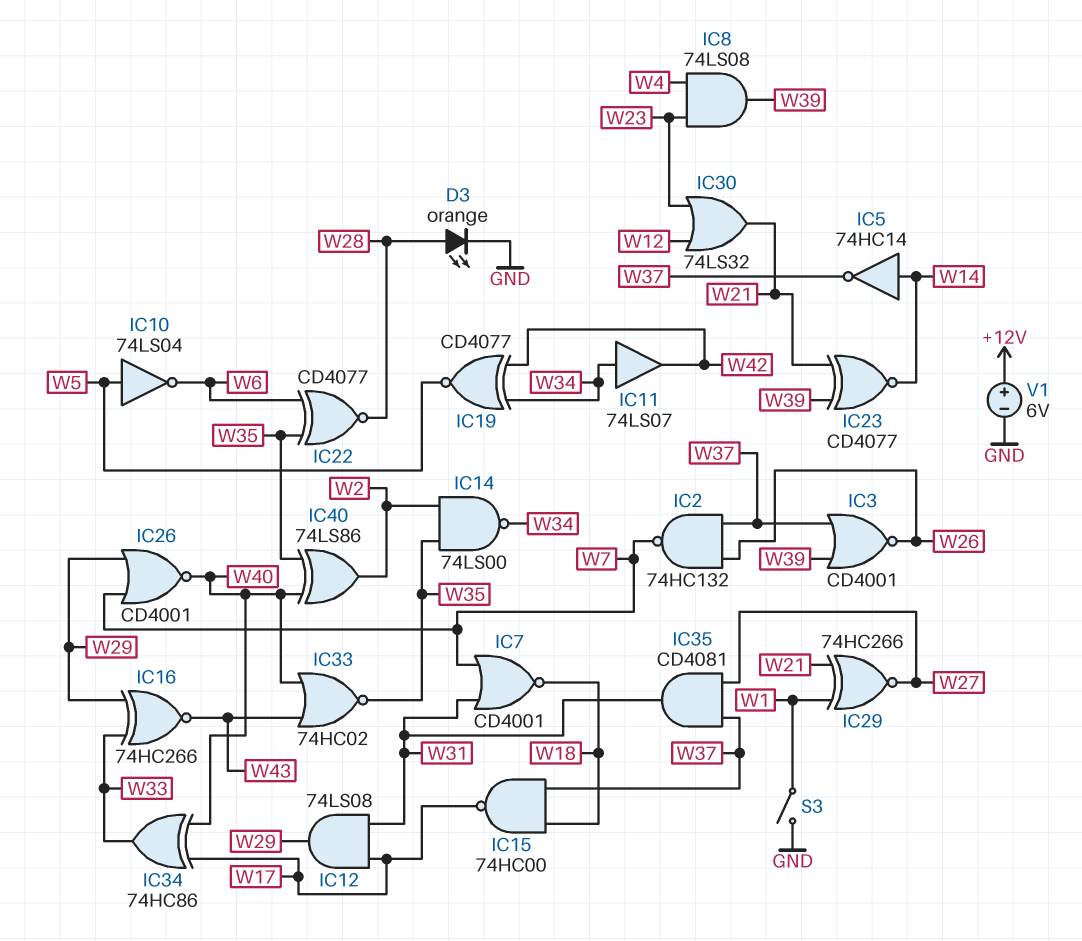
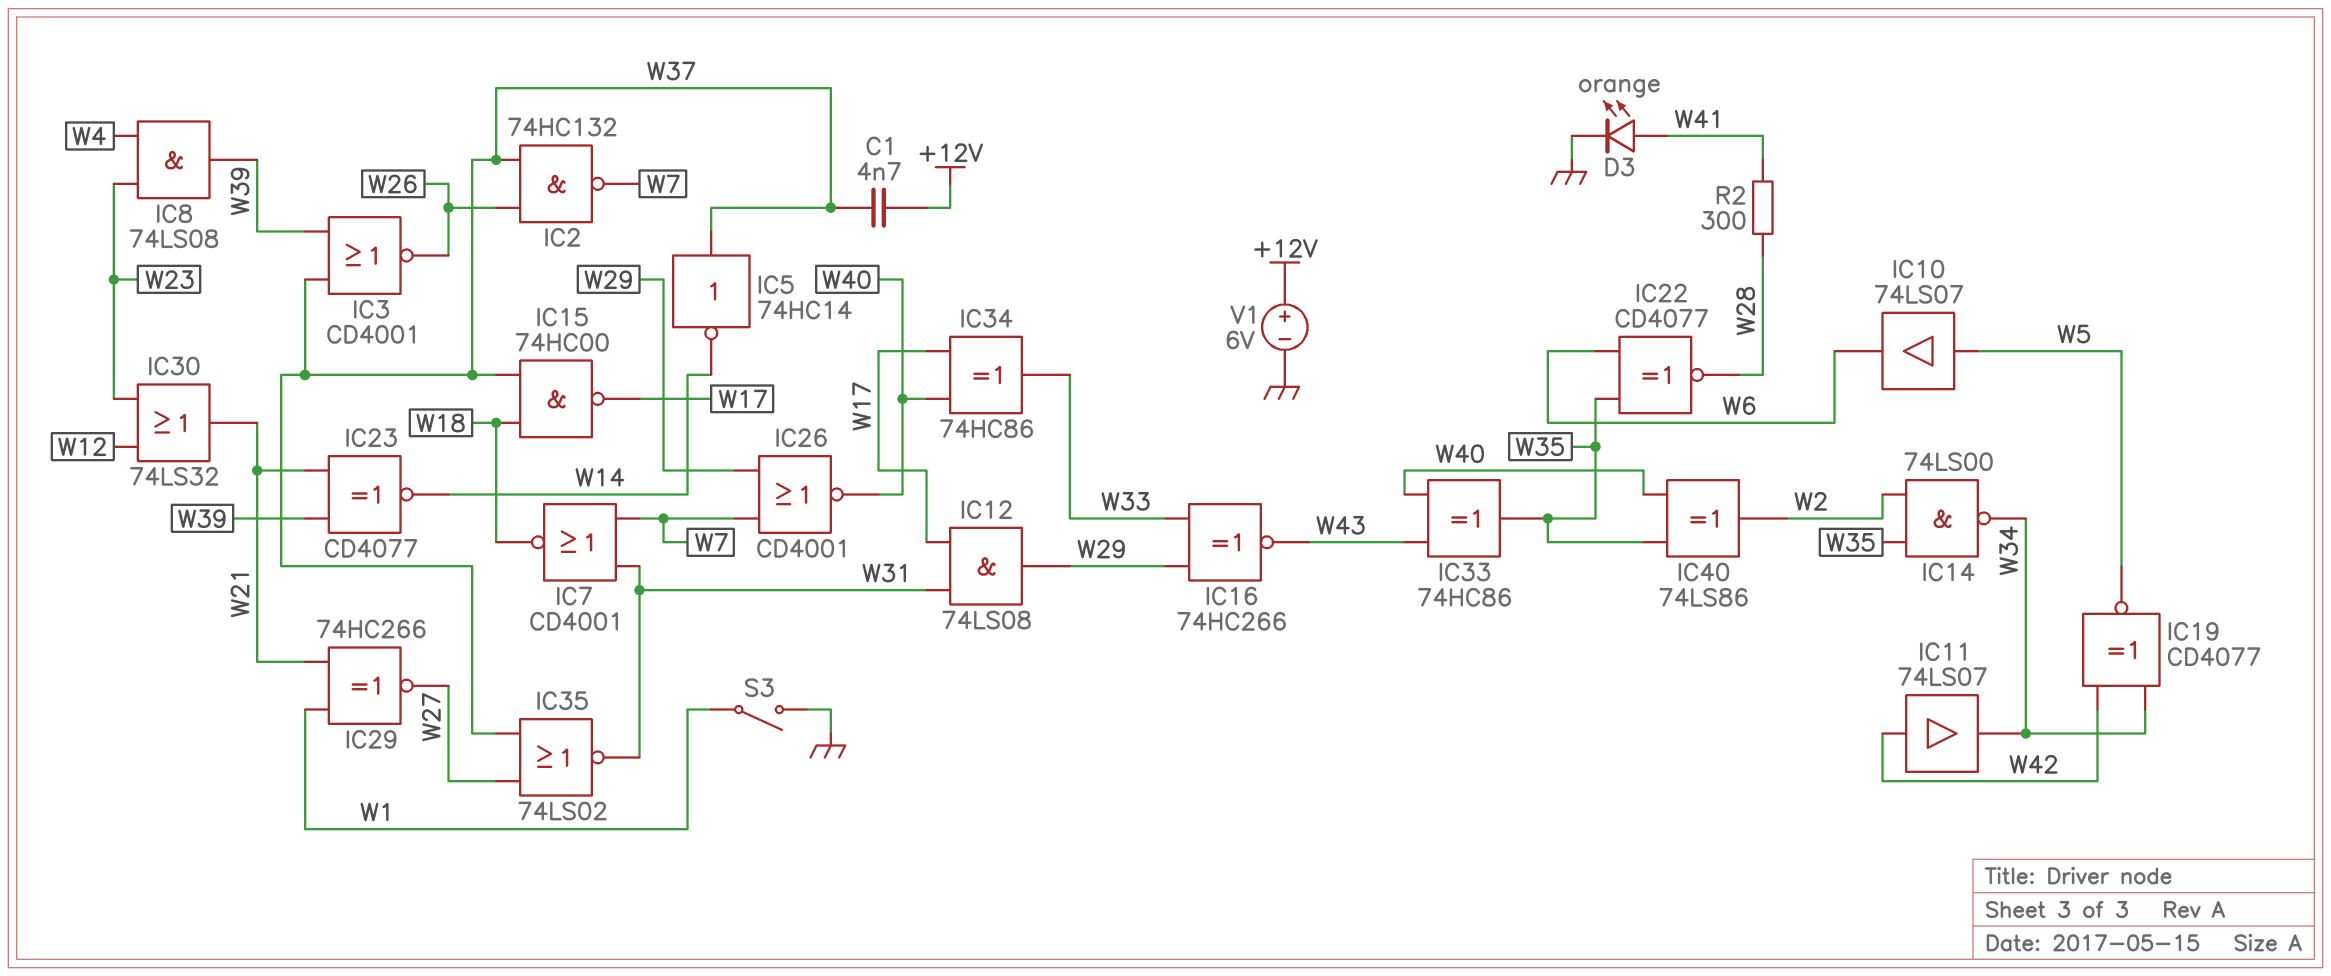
C1: none -> 4.7nF (+12V, W37)
D3: LED orange (A W28, K GND) -> LED orange (A W41, K GND)
IC5: NOT 74HC14 (in W14, out W37) -> NOT 74HC14 (in W37, out W14)
IC10: NOT 74LS04 (in W5, out W6) -> buffer 74LS07 (in W5, out W6)
IC11: buffer 74LS07 (in W34, out W42) -> buffer 74LS07 (in W42, out W34)
IC33: NOR 74HC02 (in W40, in W43, out W35) -> XOR 74HC86 (in W40, in W43, out W35)
IC35: AND CD4081 (in W27, in W37, out W31) -> NOR 74LS02 (in W27, in W37, out W31)
R2: none -> 300 (W28, W41)

